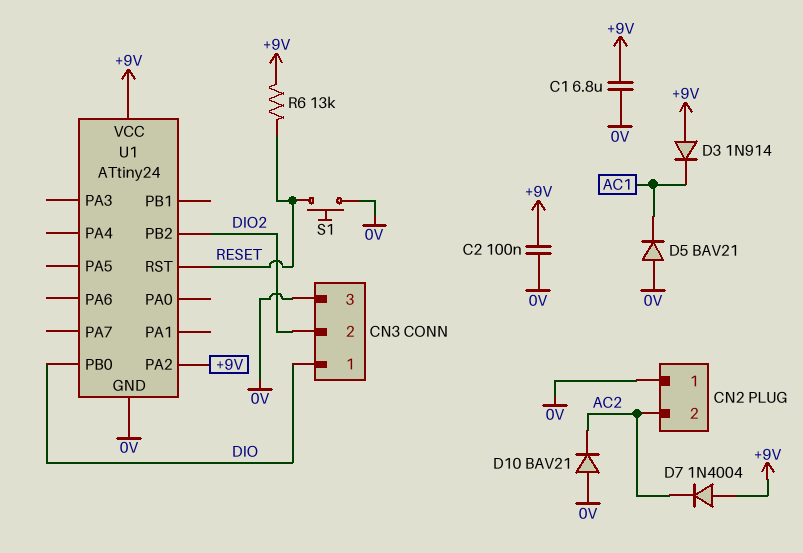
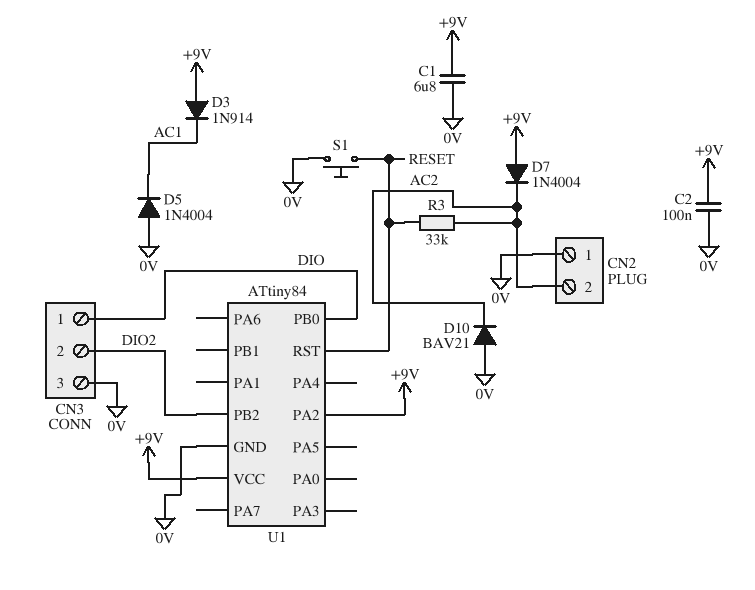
D5: diode BAV21 (A 0V, K AC1) -> diode 1N4004 (A 0V, K AC1)
R3: none -> 33k (AC2, RESET)
R6: 13k (+9V, RESET) -> none
U1: ATtiny24 -> ATtiny84

